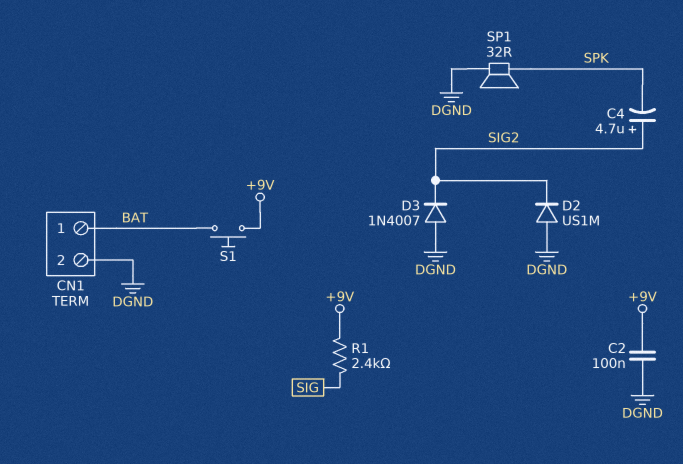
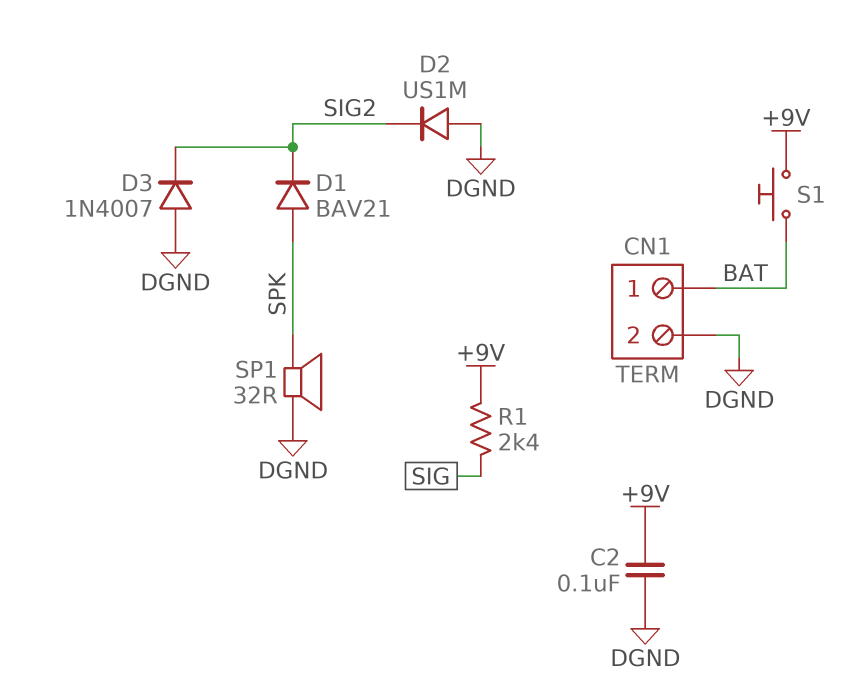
C4: 4.7uF (plus SIG2, minus SPK) -> none
D1: none -> diode BAV21 (A SPK, K SIG2)

